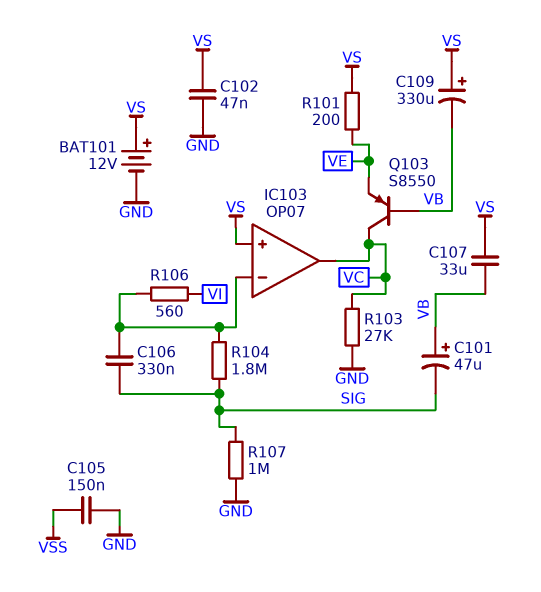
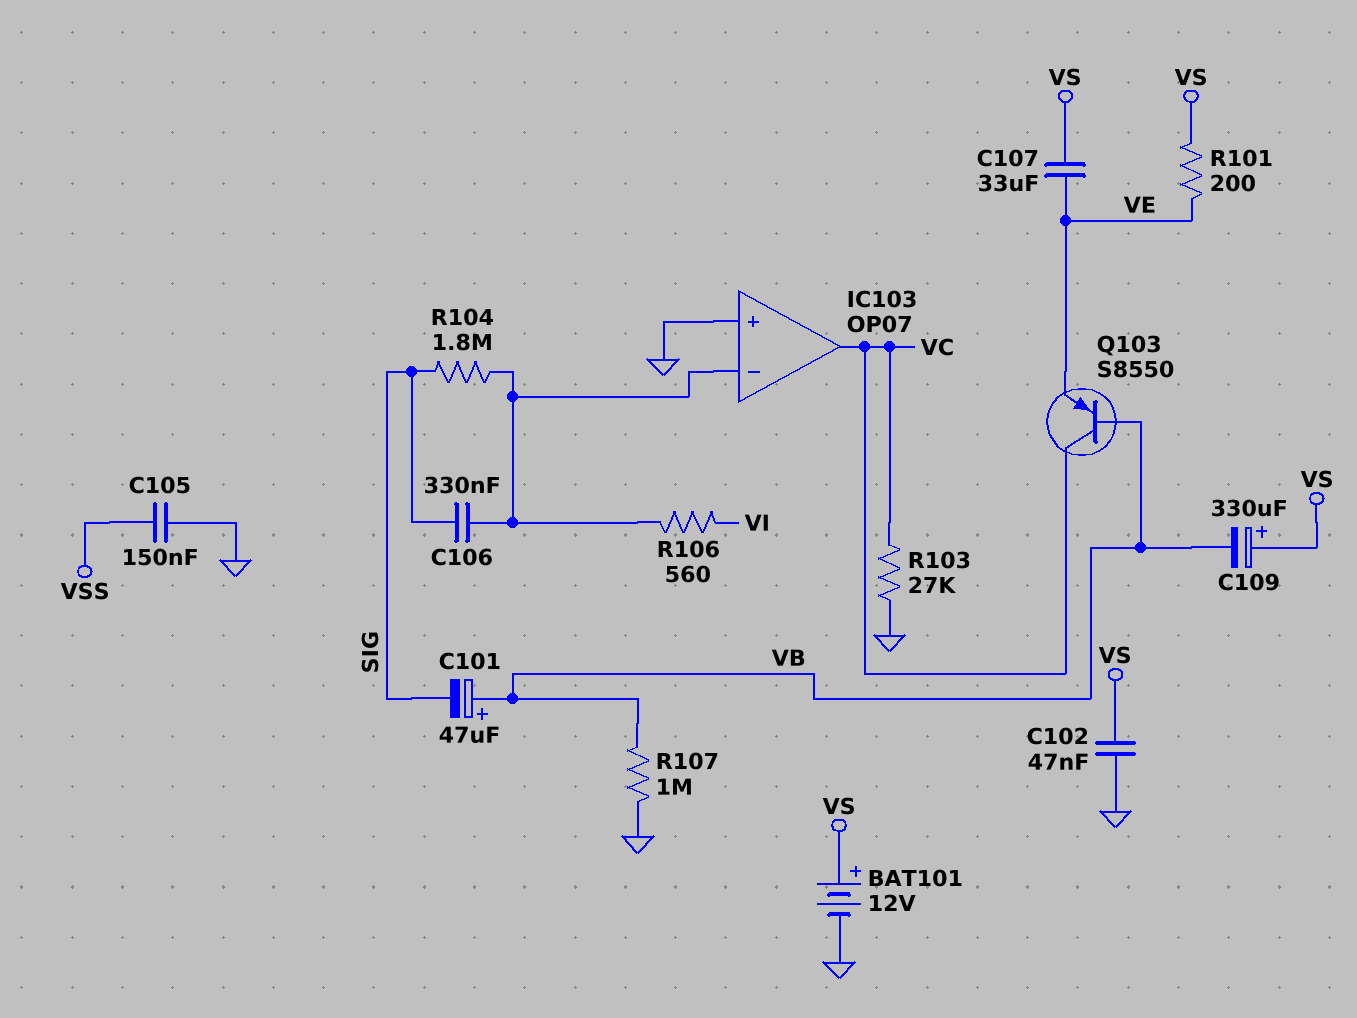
C107: 33uF (VB, VS) -> 33uF (VE, VS)
IC103 pin in+: VS -> GND
R107: 1M (GND, SIG) -> 1M (GND, VB)

